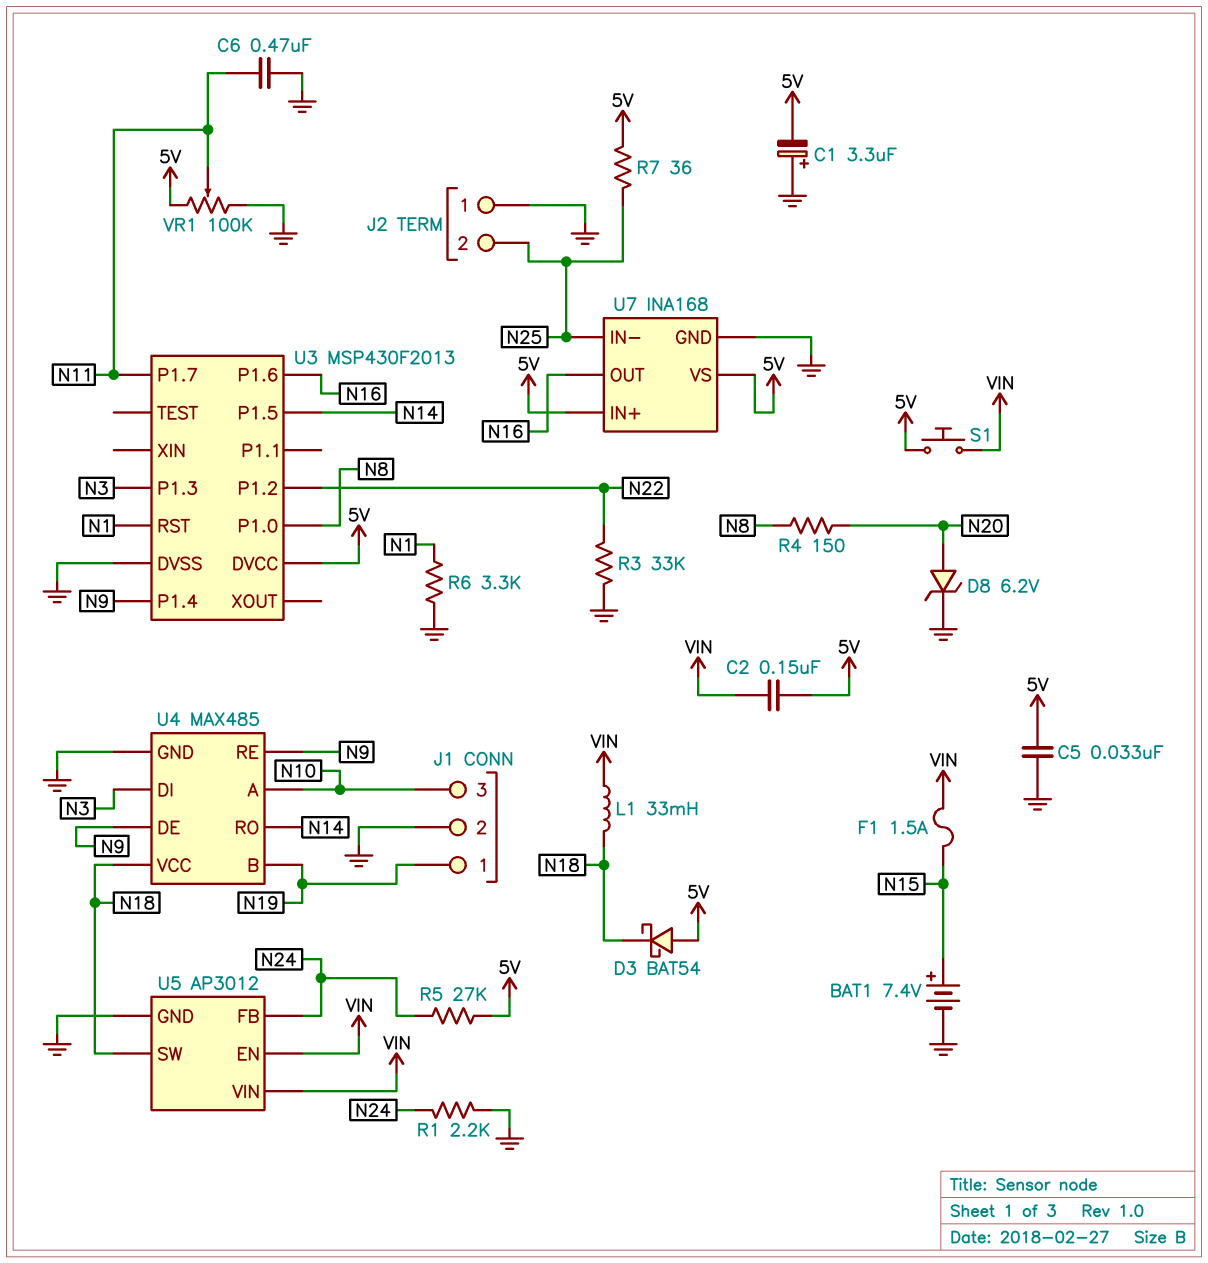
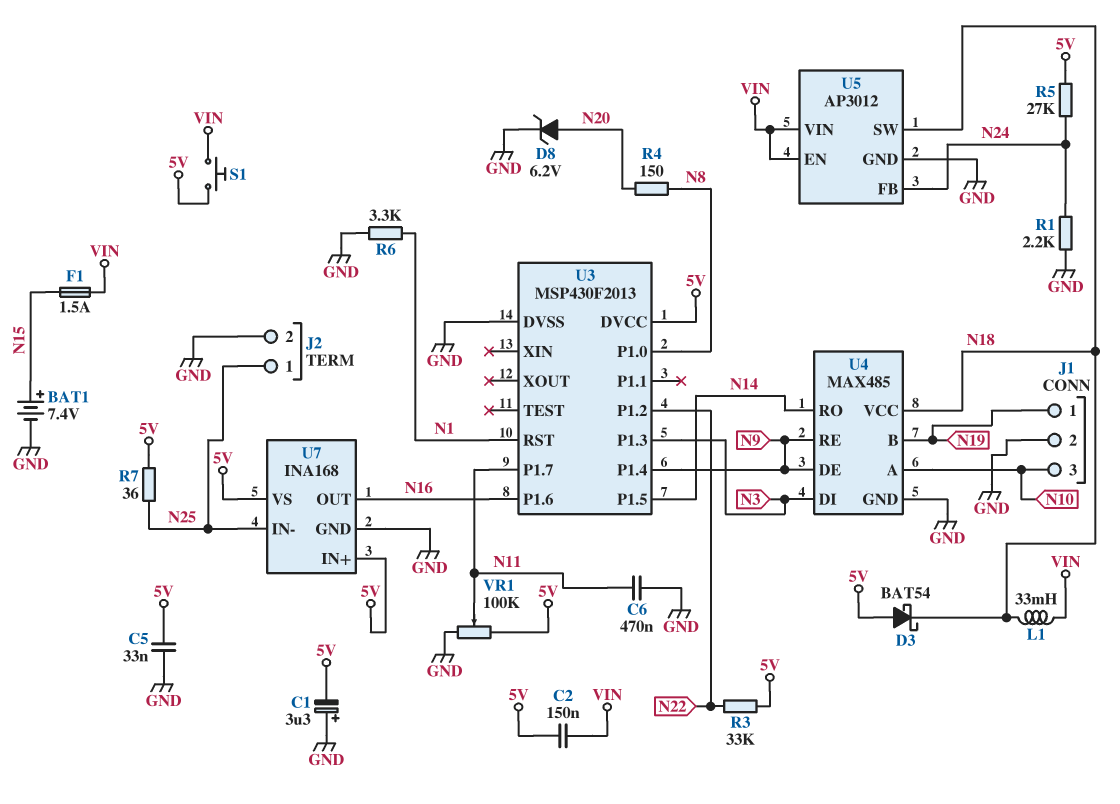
J2 pin 1: GND -> N25
J2 pin 2: N25 -> GND
R3: 33k (GND, N22) -> 33k (5V, N22)

